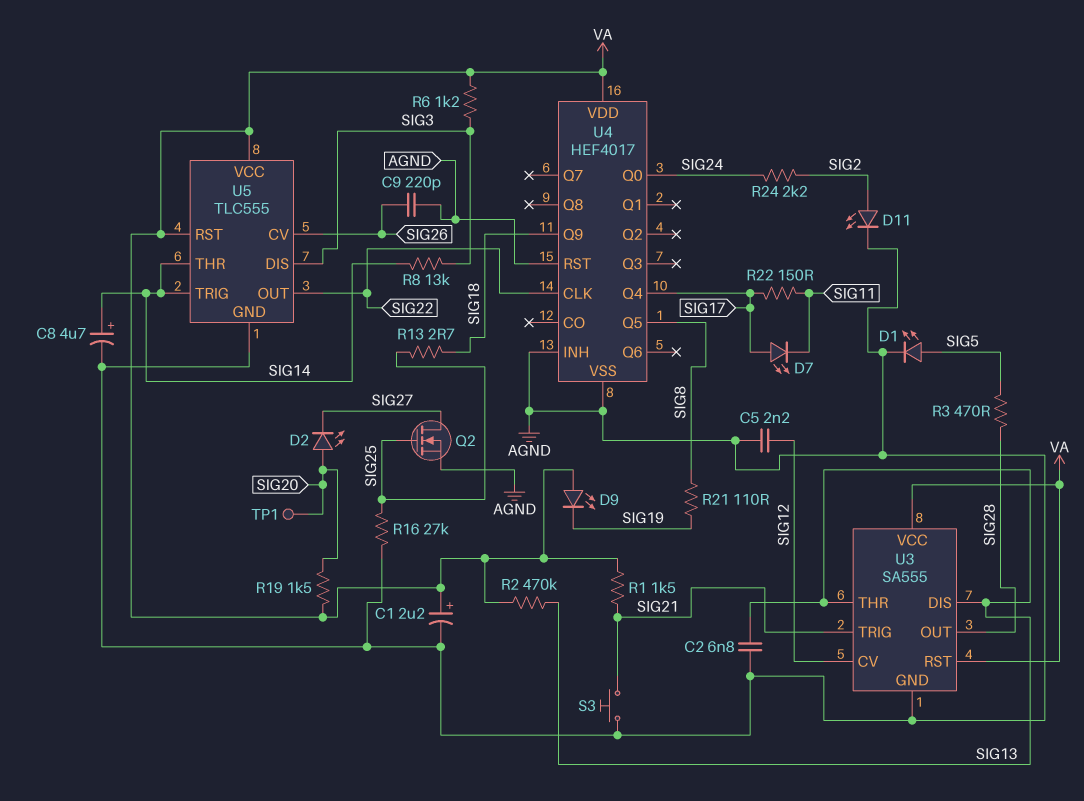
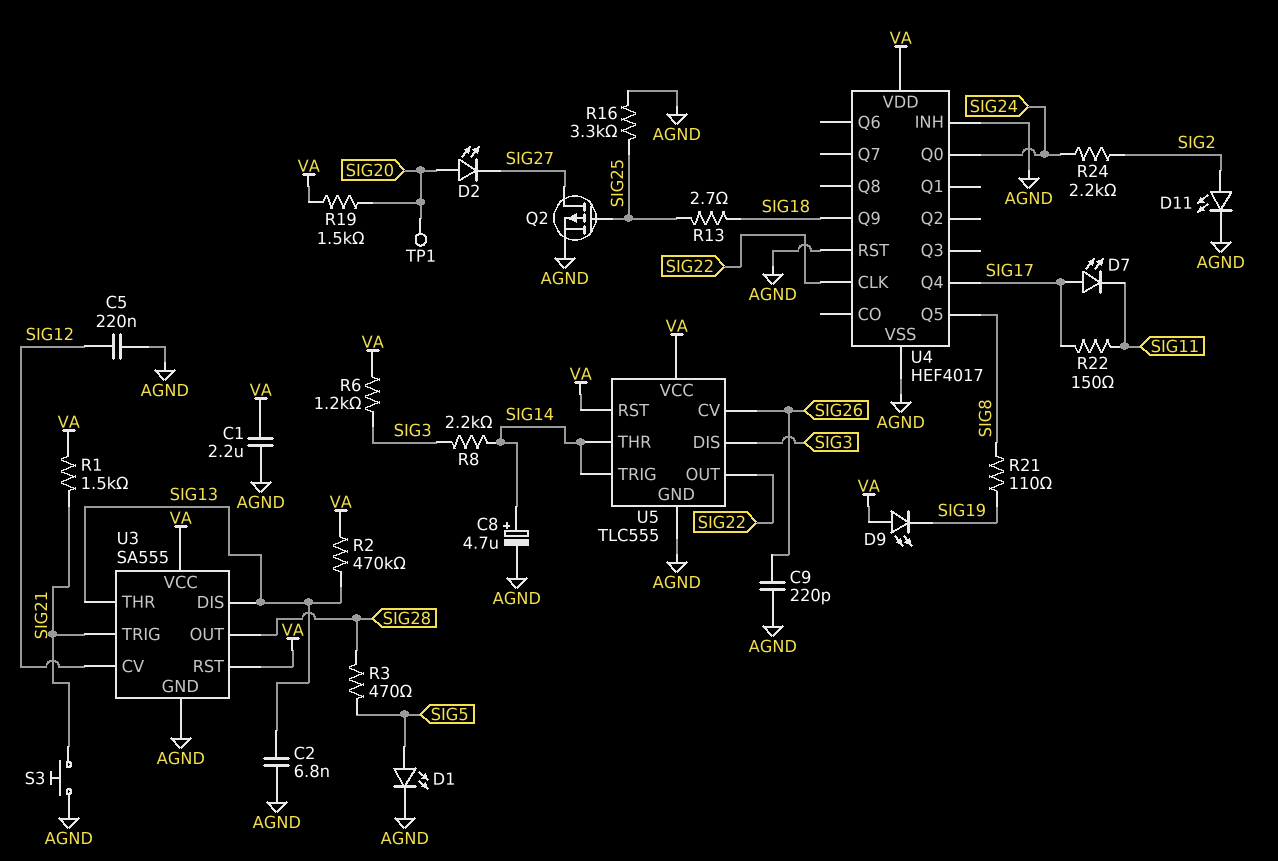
C1: 2.2uF (plus VA, minus AGND) -> 2.2uF (AGND, VA)
C5: 2.2nF (AGND, SIG12) -> 220nF (AGND, SIG12)
Q2: NMOS (G SIG25, D SIG27, S AGND) -> PMOS (G SIG25, D SIG27, S AGND)
R8: 13k (SIG3, SIG14) -> 2.2k (SIG3, SIG14)
R16: 27k (AGND, SIG25) -> 3.3k (AGND, SIG25)

